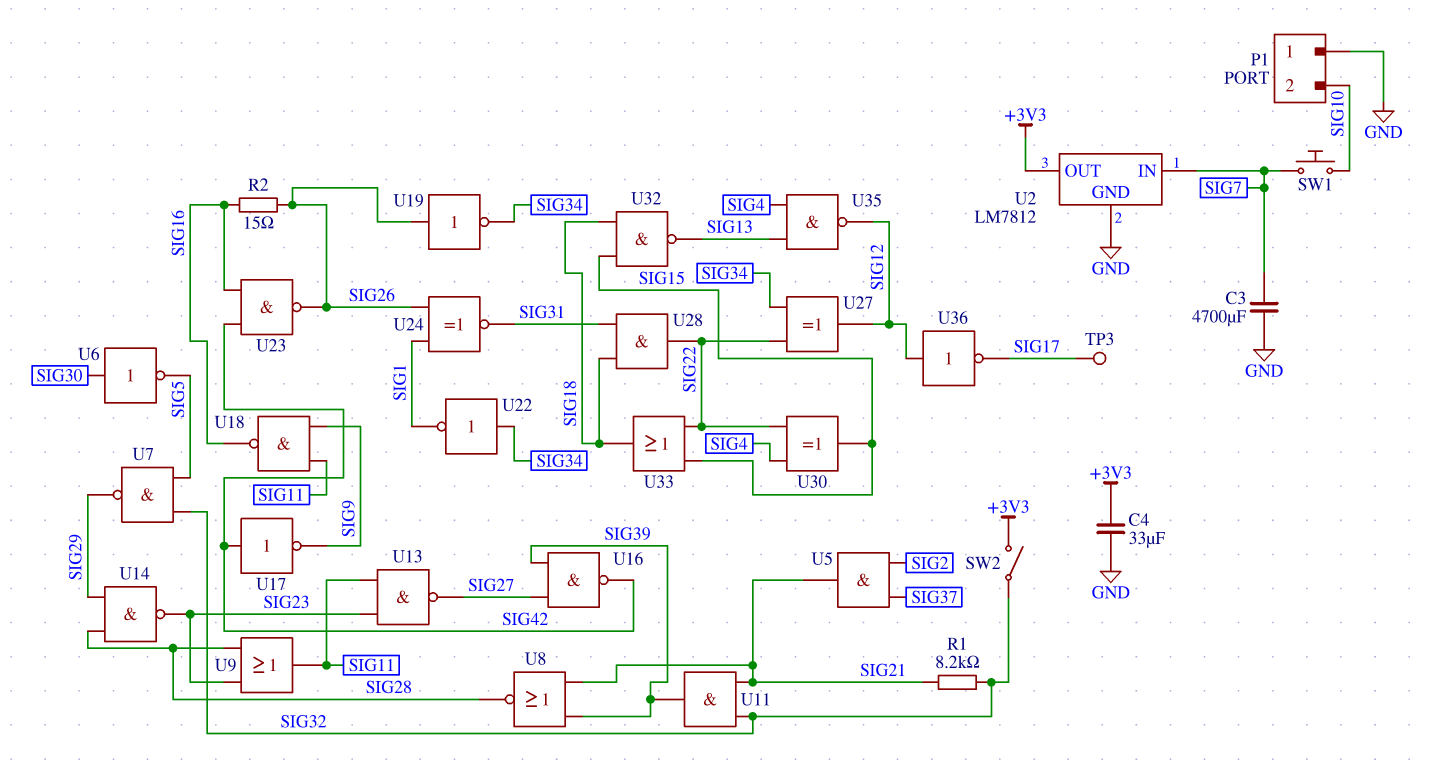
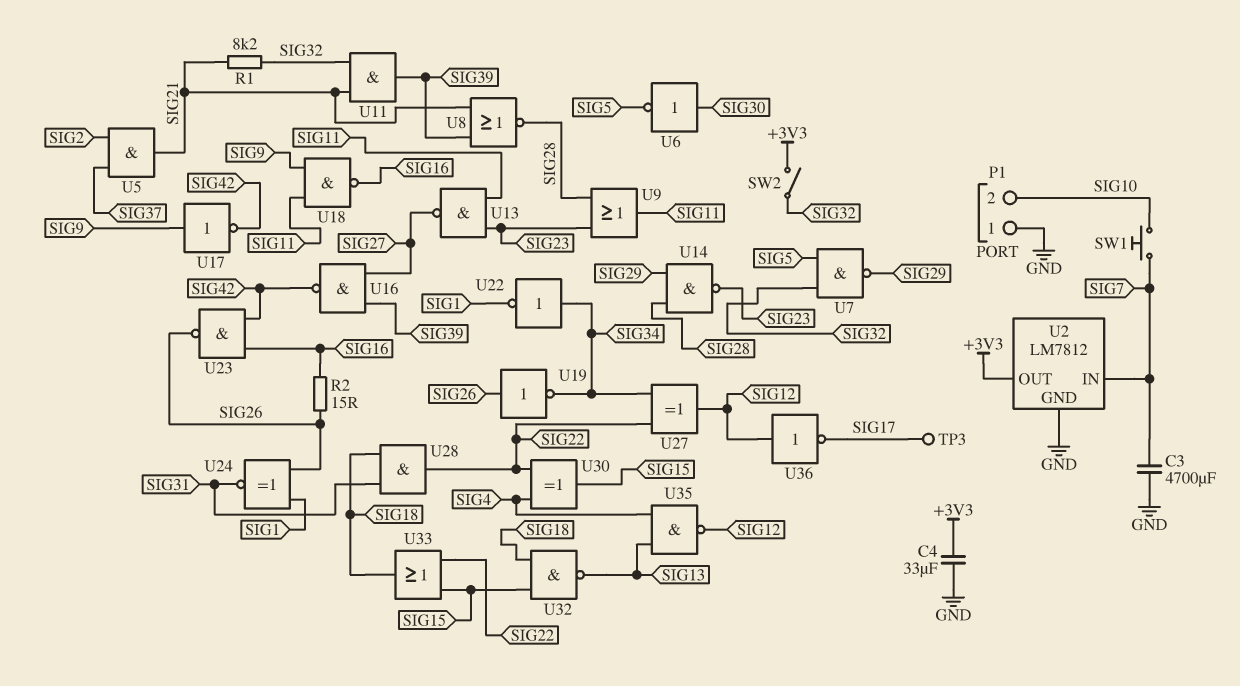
U17: NOT (in SIG42, out SIG9) -> NOT (in SIG9, out SIG42)

